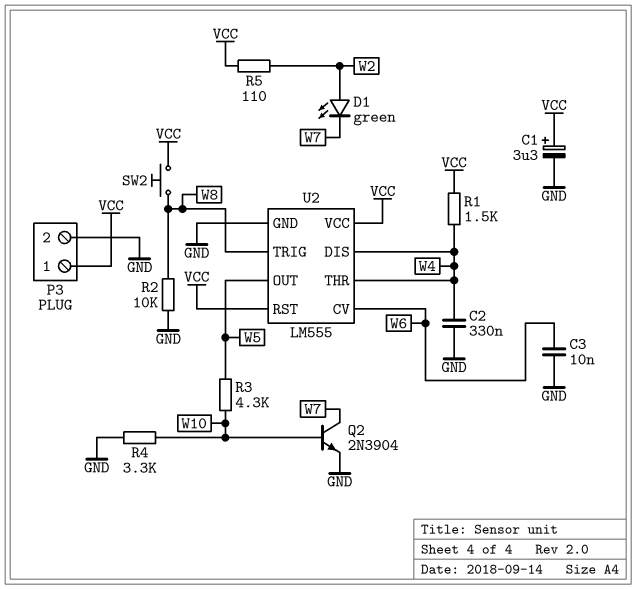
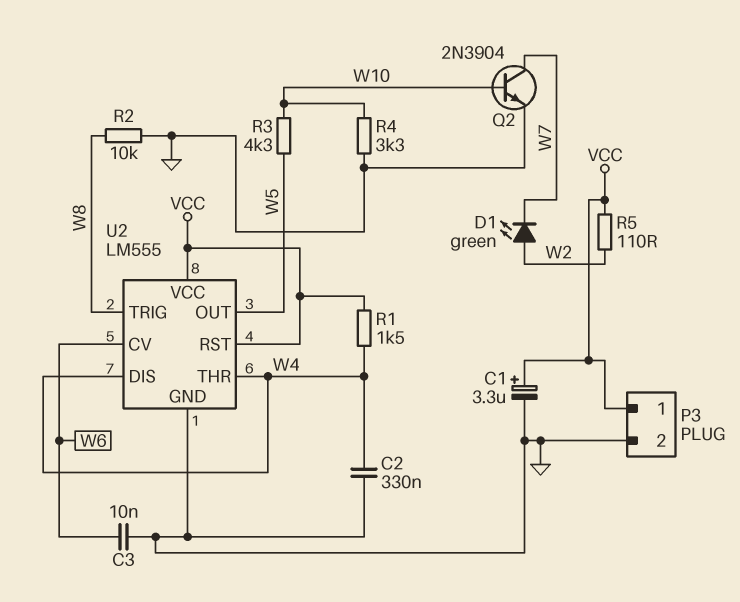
SW2: button (VCC, W8) -> none

